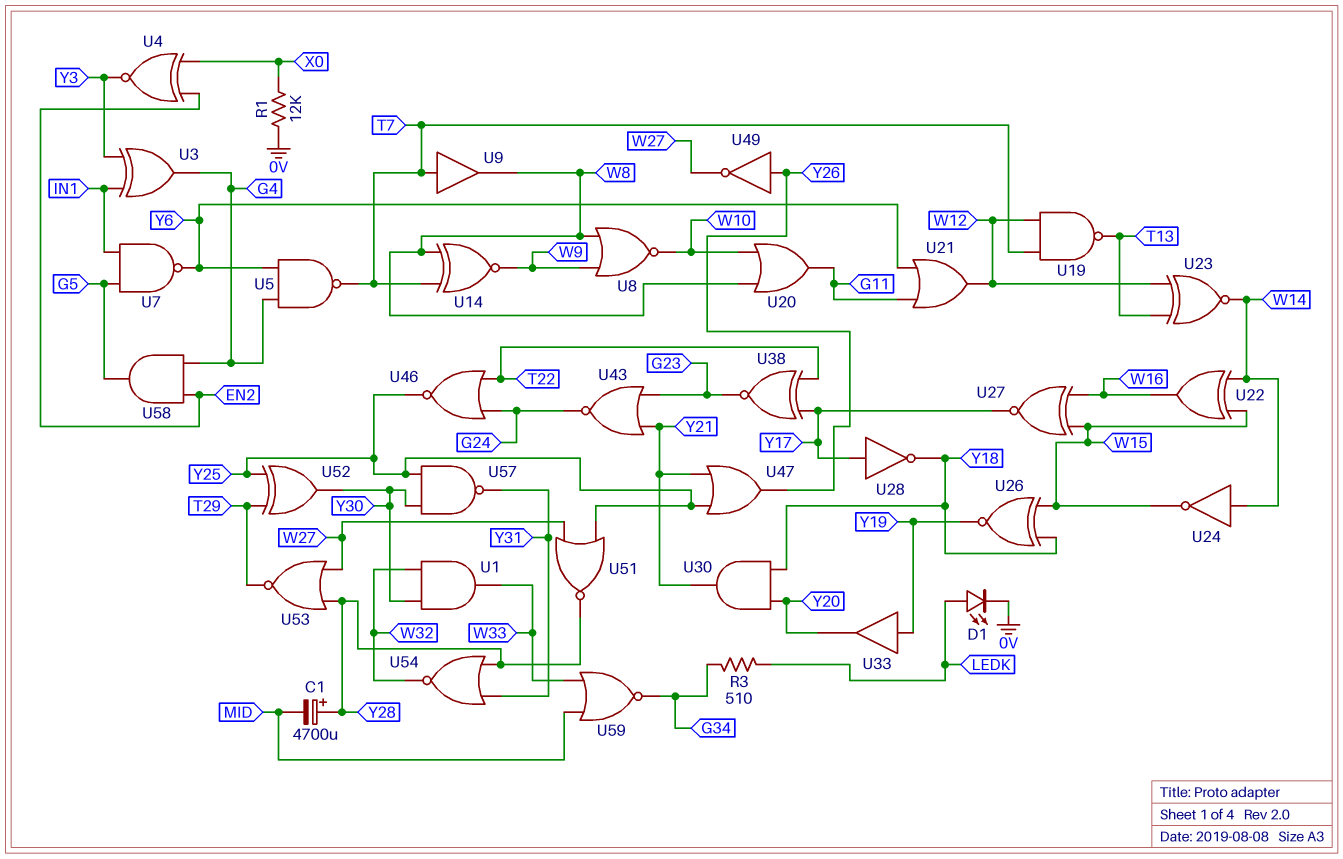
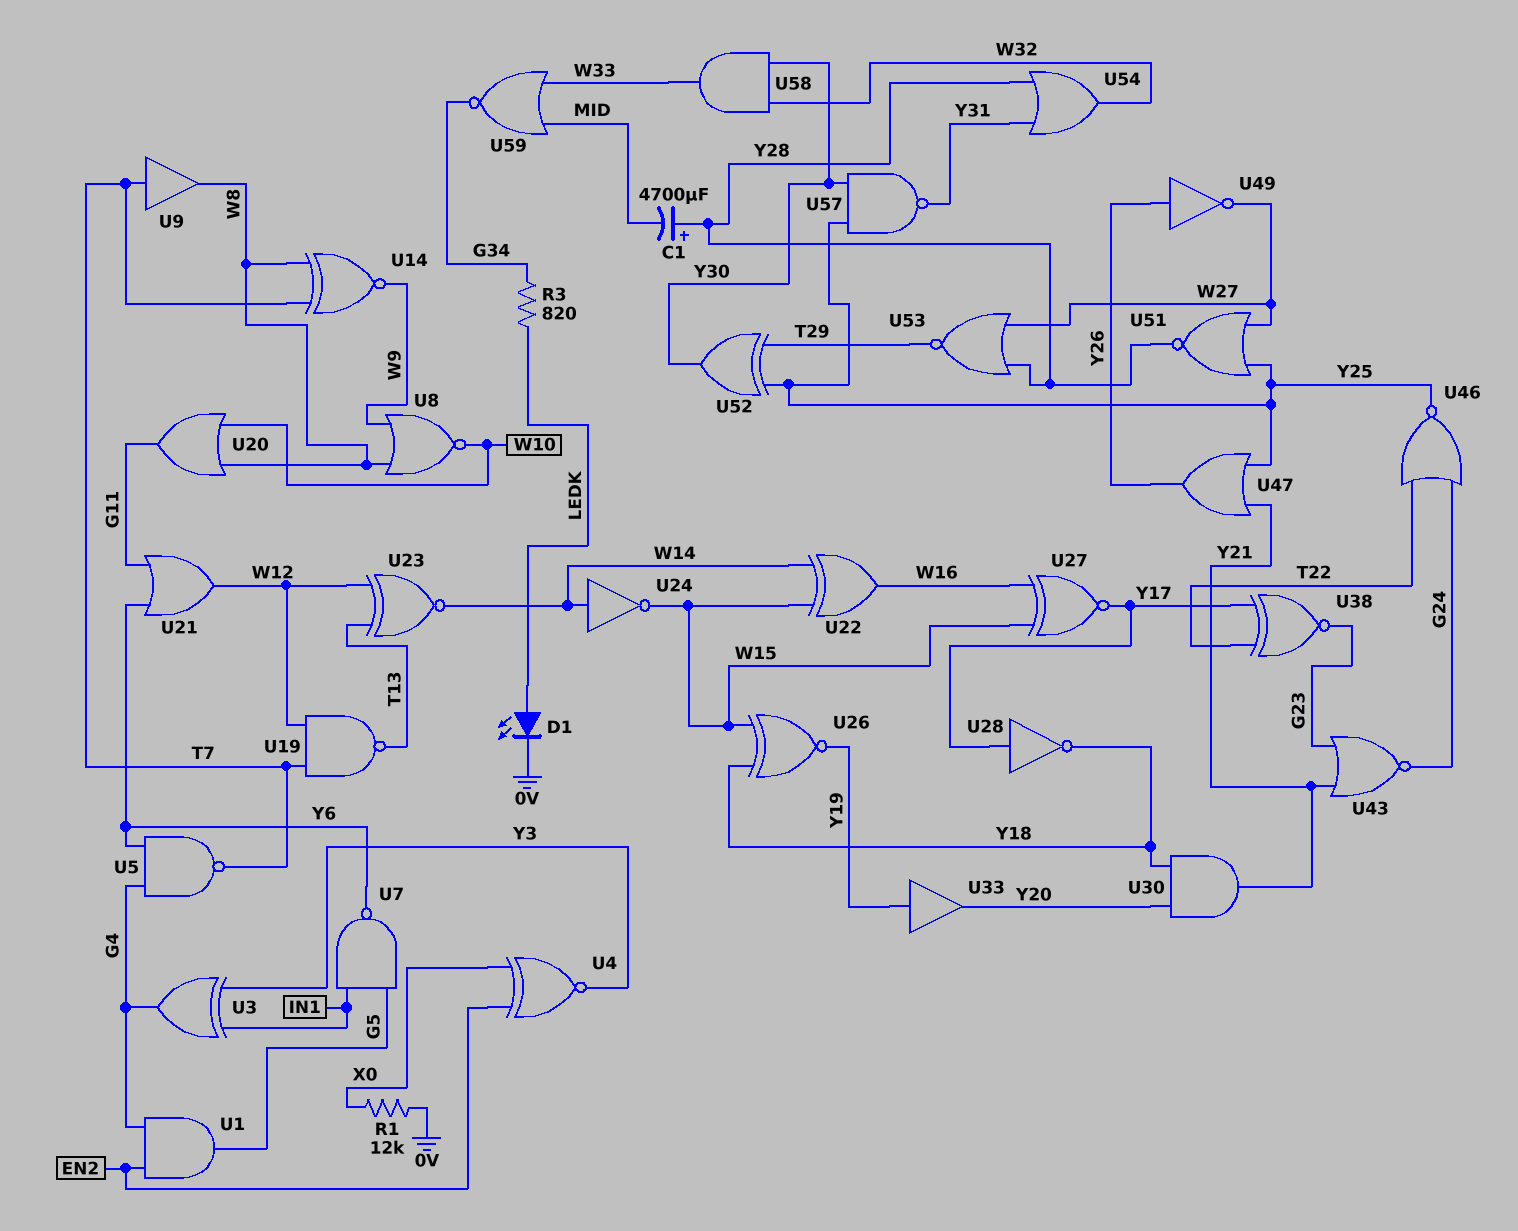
R3: 510 (G34, LEDK) -> 820 (G34, LEDK)
U1: AND (in W32, in Y30, out W33) -> AND (in EN2, in G4, out G5)
U54: NOR (in Y28, in Y31, out W32) -> OR (in Y28, in Y31, out W32)
U58: AND (in EN2, in G4, out G5) -> AND (in W32, in Y30, out W33)

